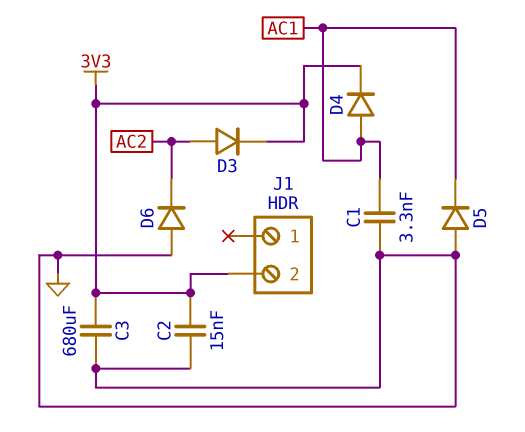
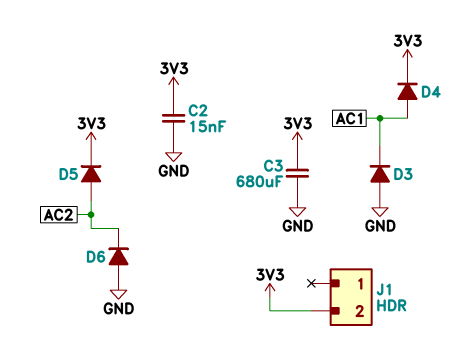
C1: 3.3nF (AC1, GND) -> none
D3: diode (A AC2, K 3V3) -> diode (A GND, K AC1)
D5: diode (A GND, K AC1) -> diode (A AC2, K 3V3)

